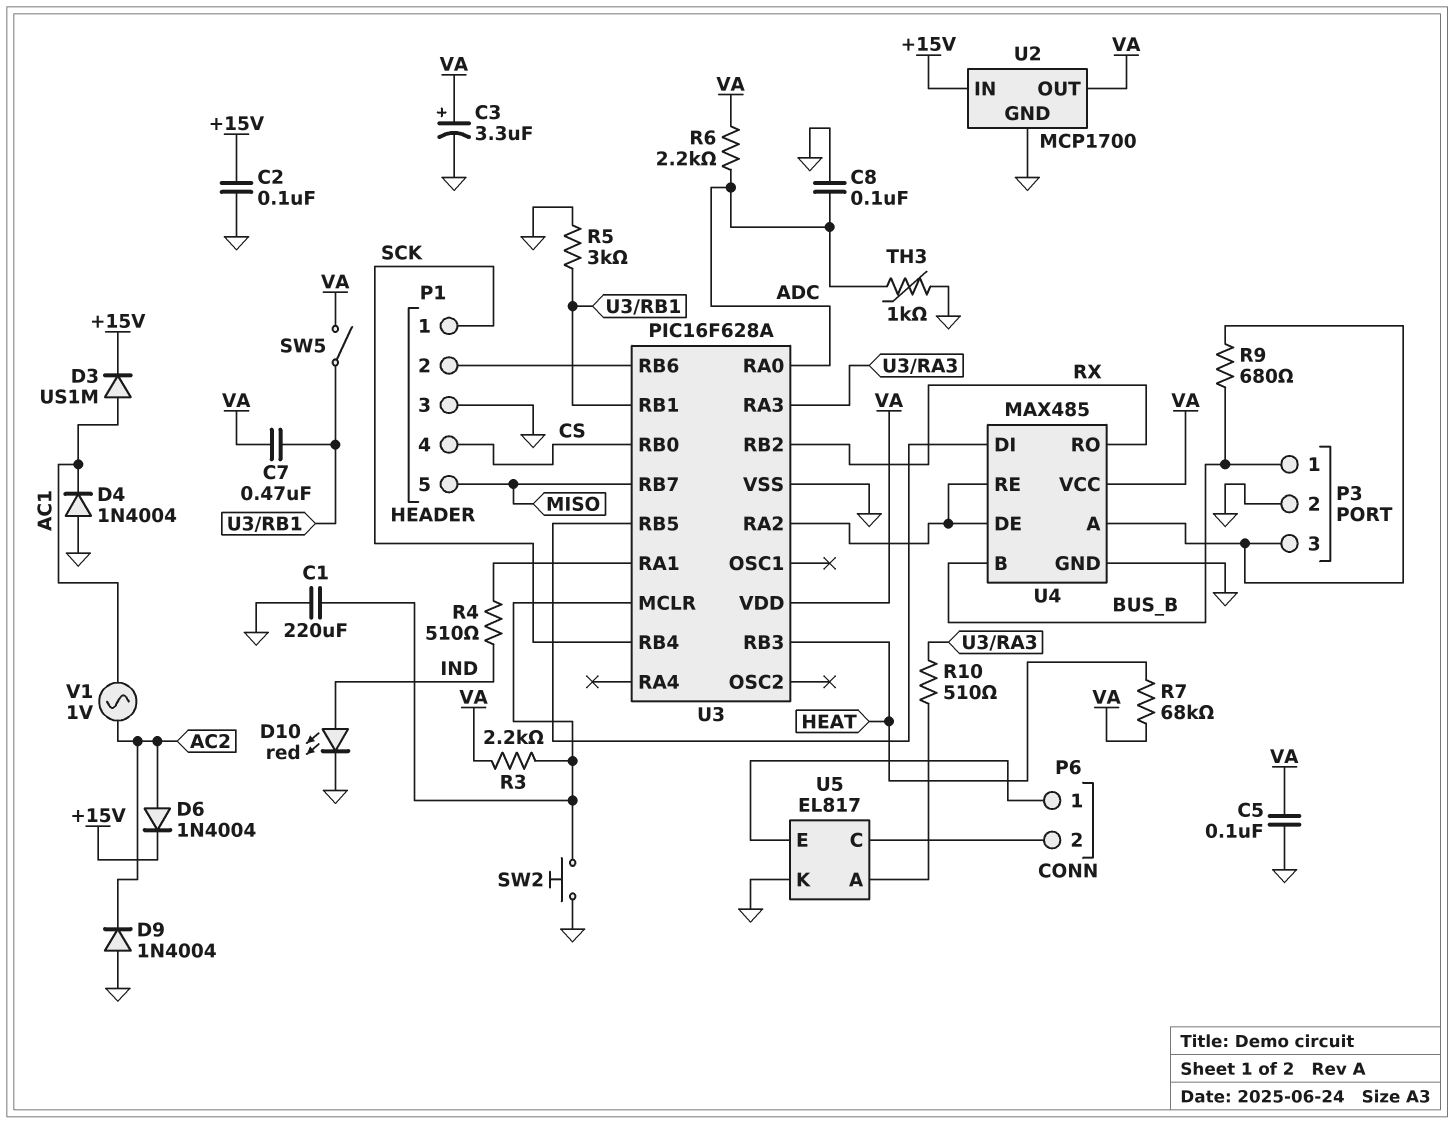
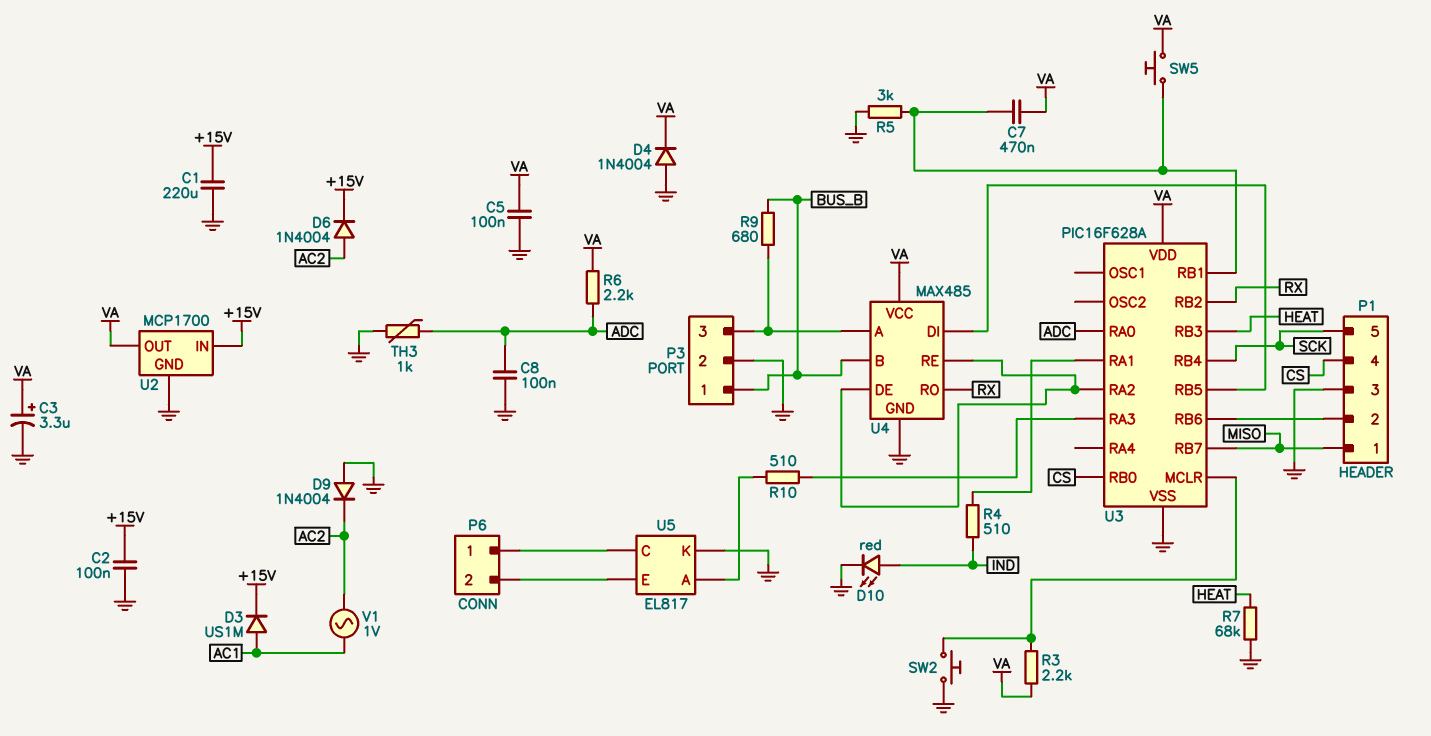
C1: 220uF (GND, U3/MCLR) -> 220uF (+15V, GND)
D4: diode 1N4004 (A GND, K AC1) -> diode 1N4004 (A GND, K VA)
P1 pin 1: SCK -> MISO
P1 pin 5: MISO -> SCK
R7: 68k (HEAT, VA) -> 68k (GND, HEAT)
SW5: switch (U3/RB1, VA) -> button (U3/RB1, VA)
U5 pin C: P6/2 -> P6/1
U5 pin E: P6/1 -> P6/2

